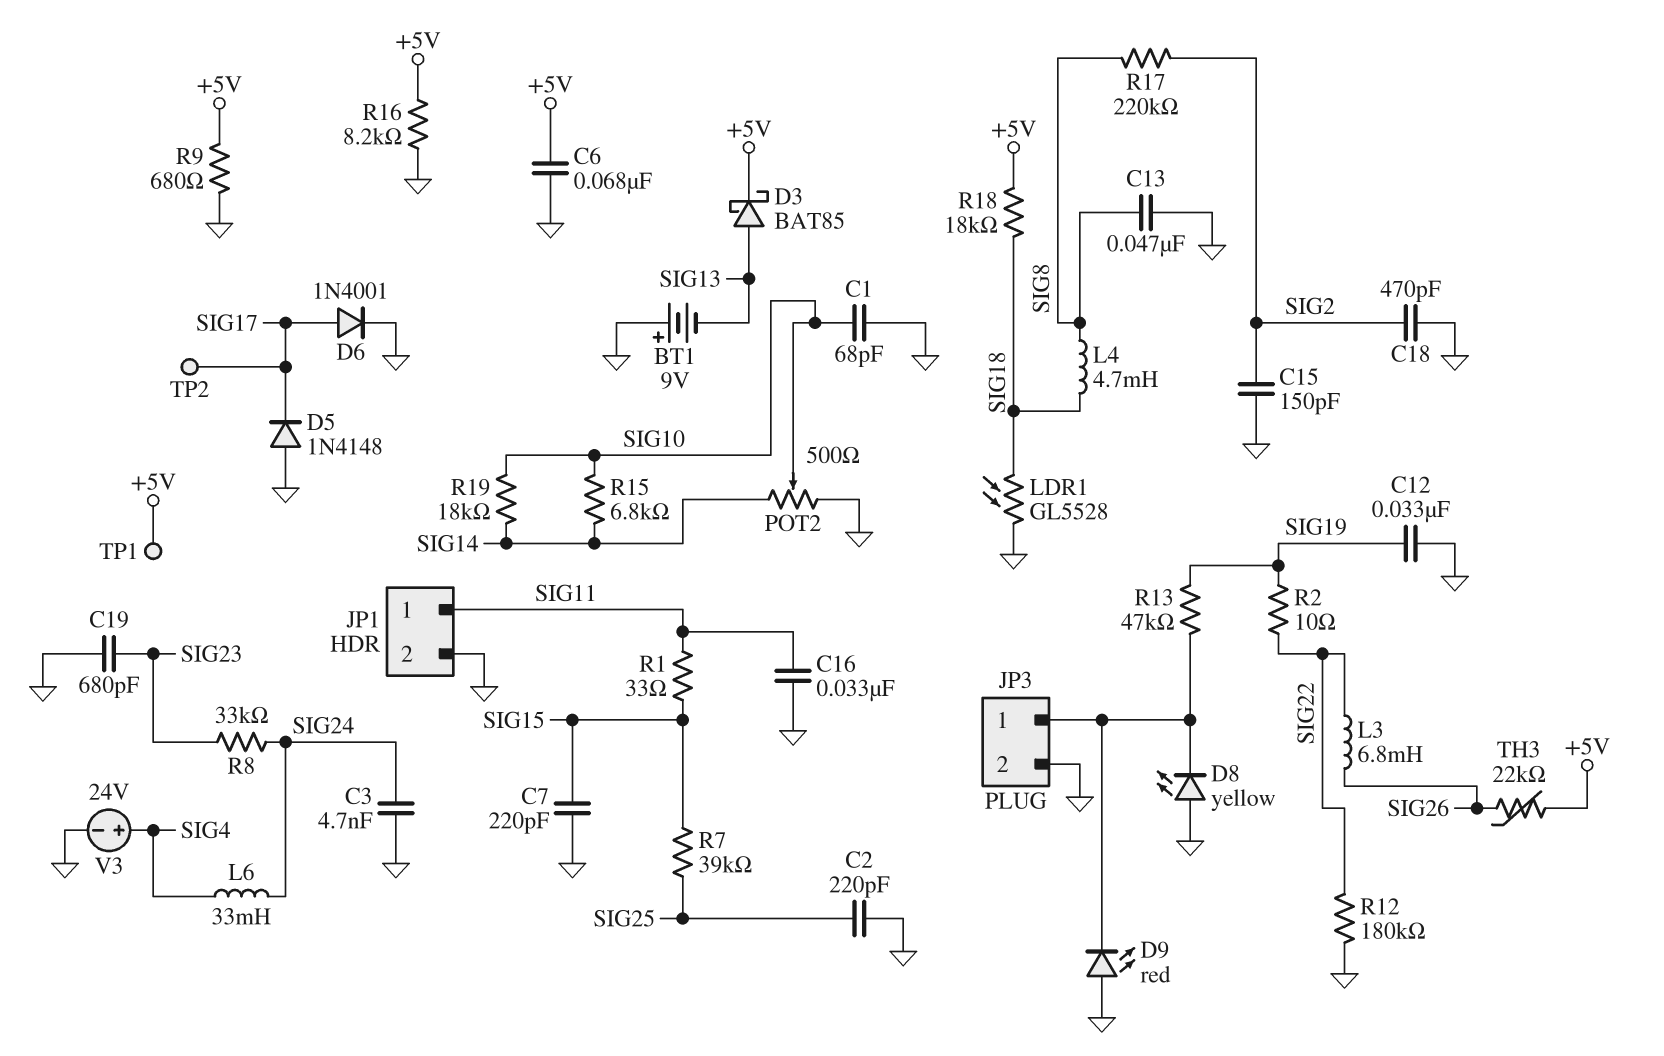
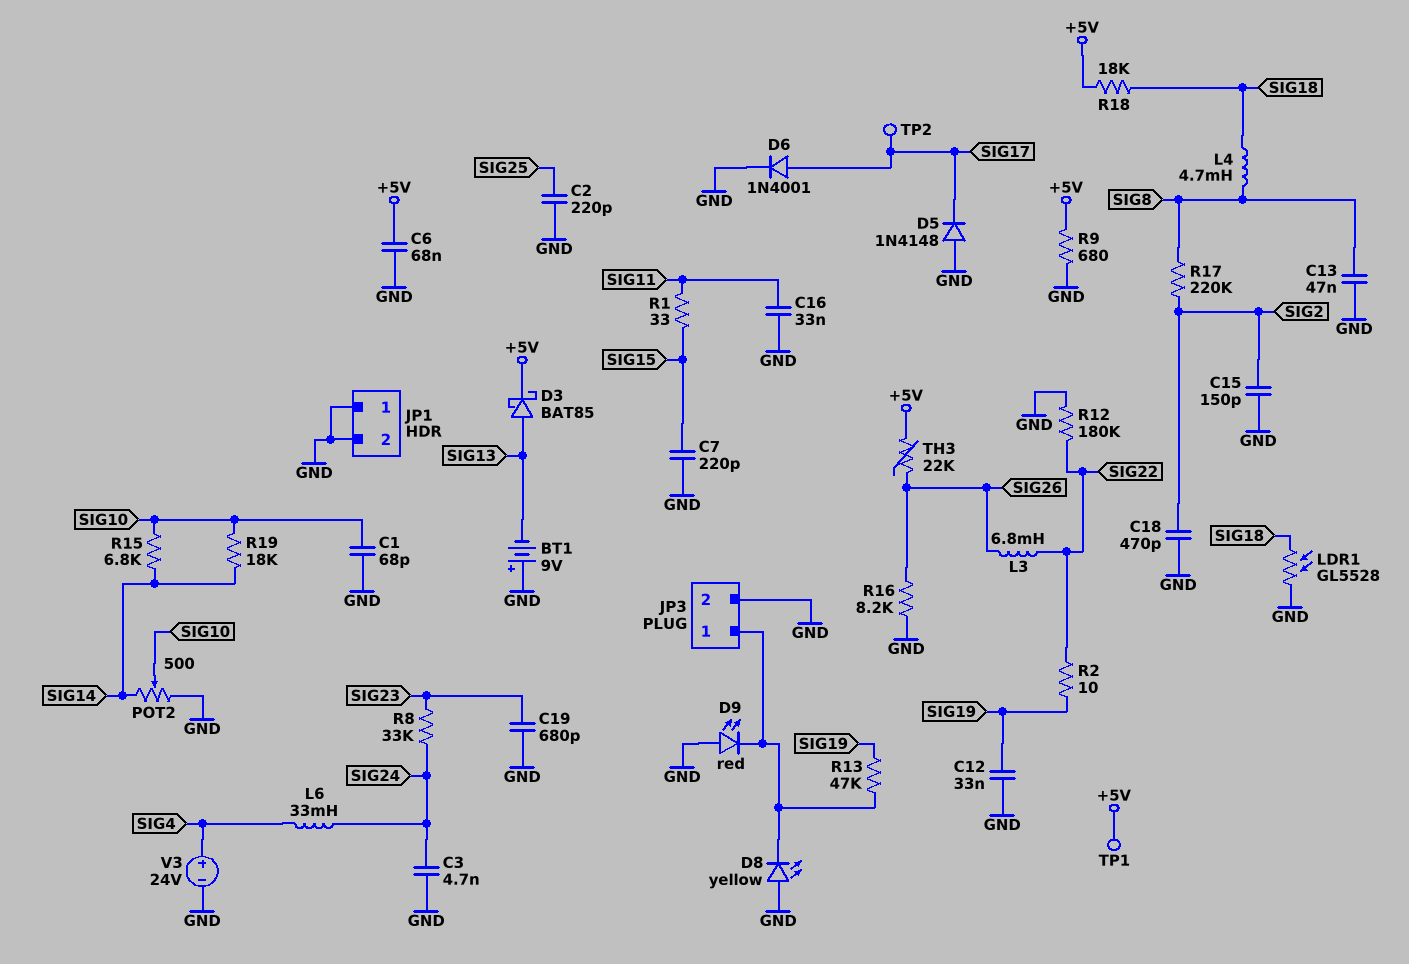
JP1 pin 1: SIG11 -> GND
R7: 39k (SIG15, SIG25) -> none
R16: 8.2k (+5V, GND) -> 8.2k (GND, SIG26)

